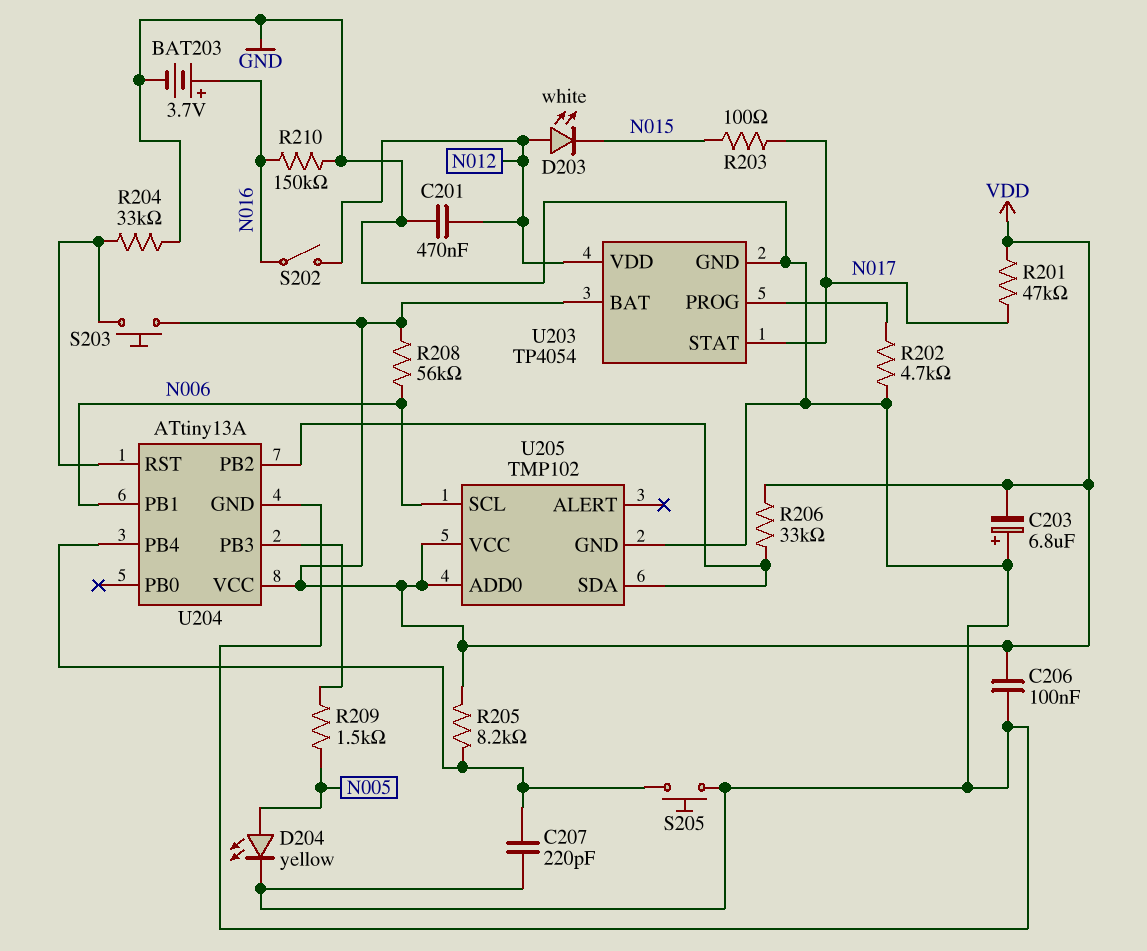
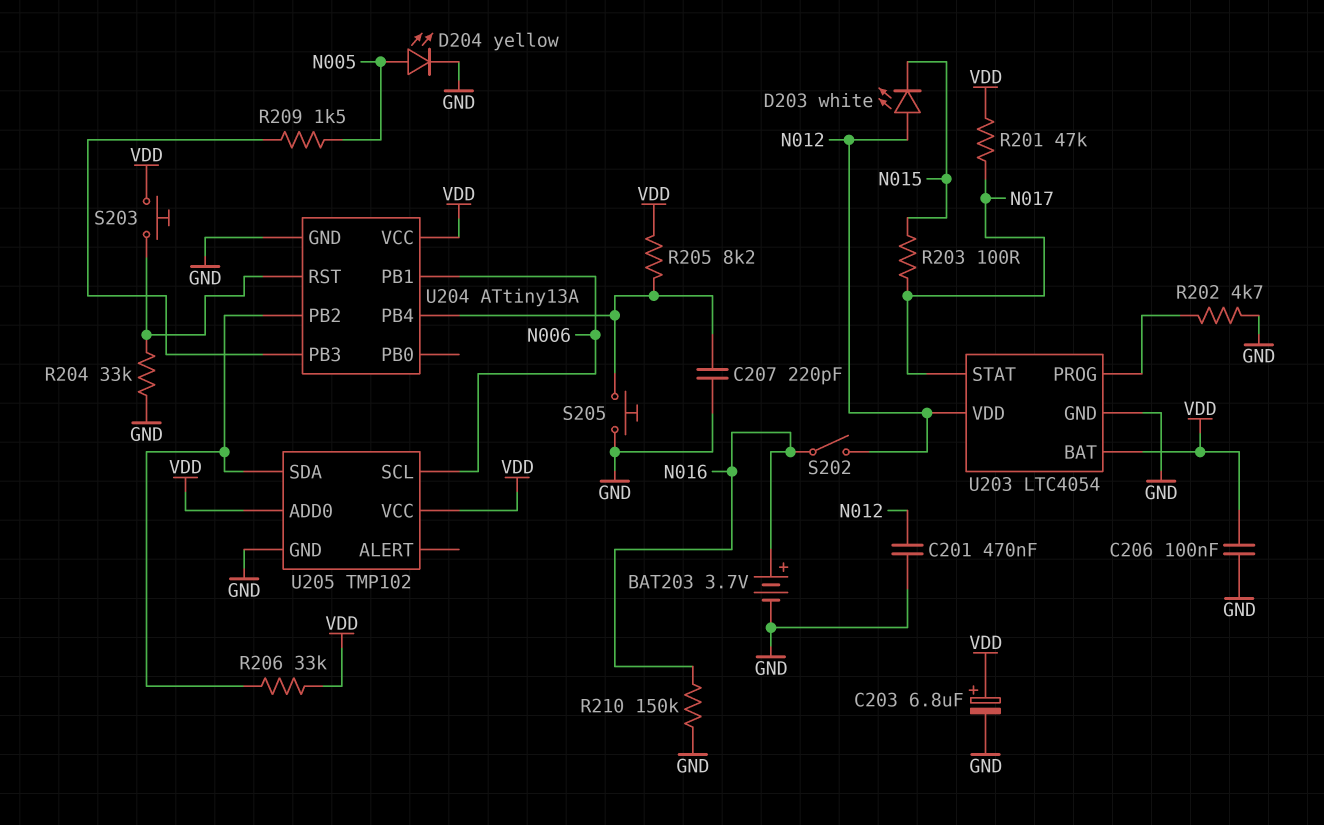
C203: 6.8uF (plus GND, minus VDD) -> 6.8uF (plus VDD, minus GND)
R208: 56k (N006, VDD) -> none
U203: TP4054 -> LTC4054

